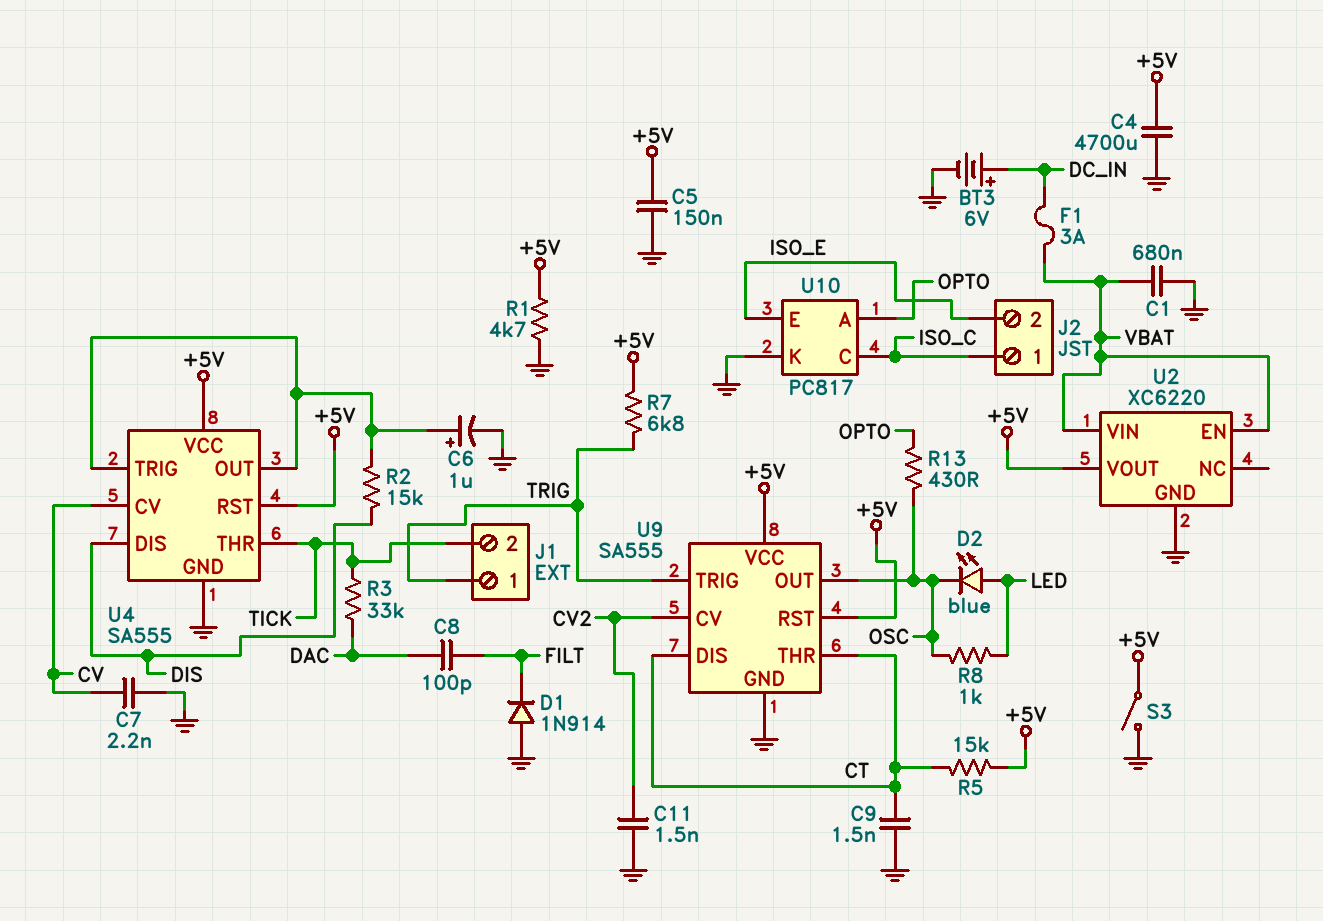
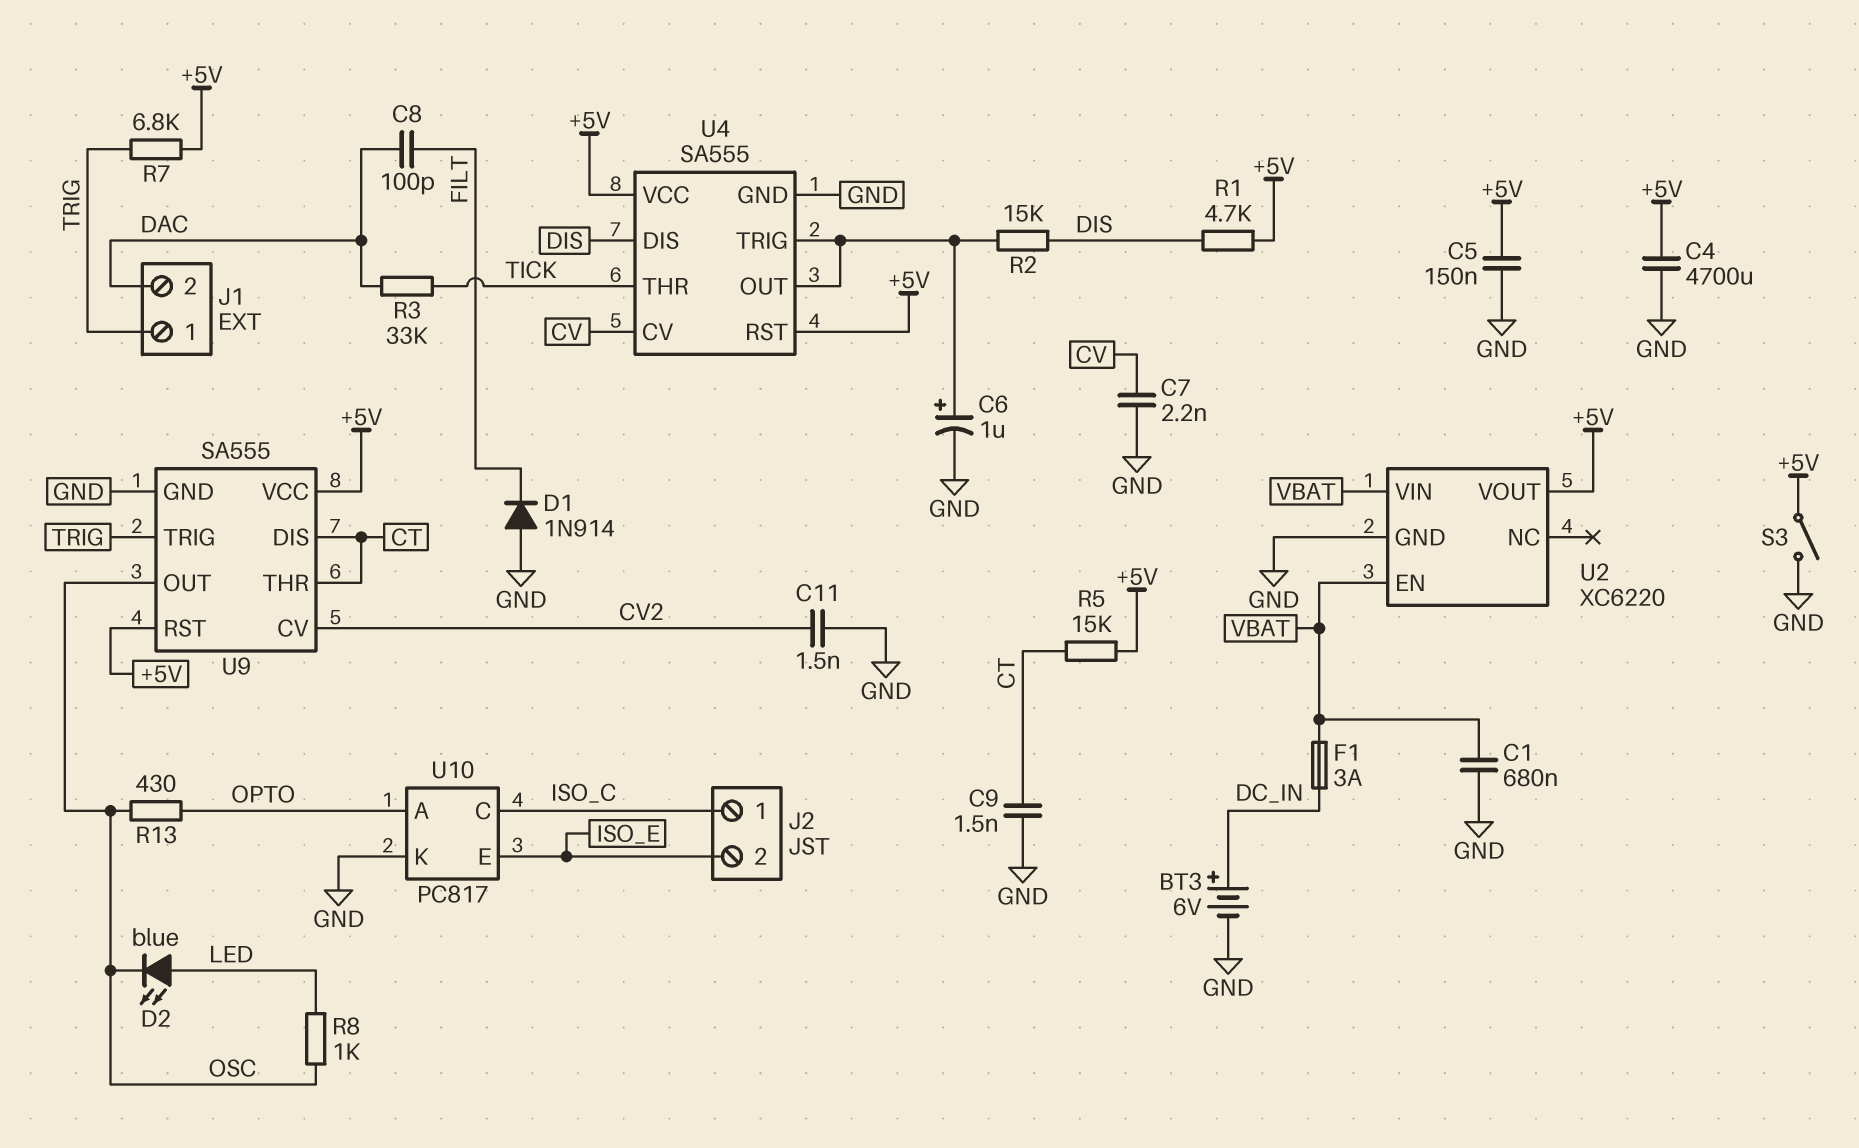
J1 pin 2: TICK -> DAC
R1: 4.7k (+5V, GND) -> 4.7k (+5V, DIS)

